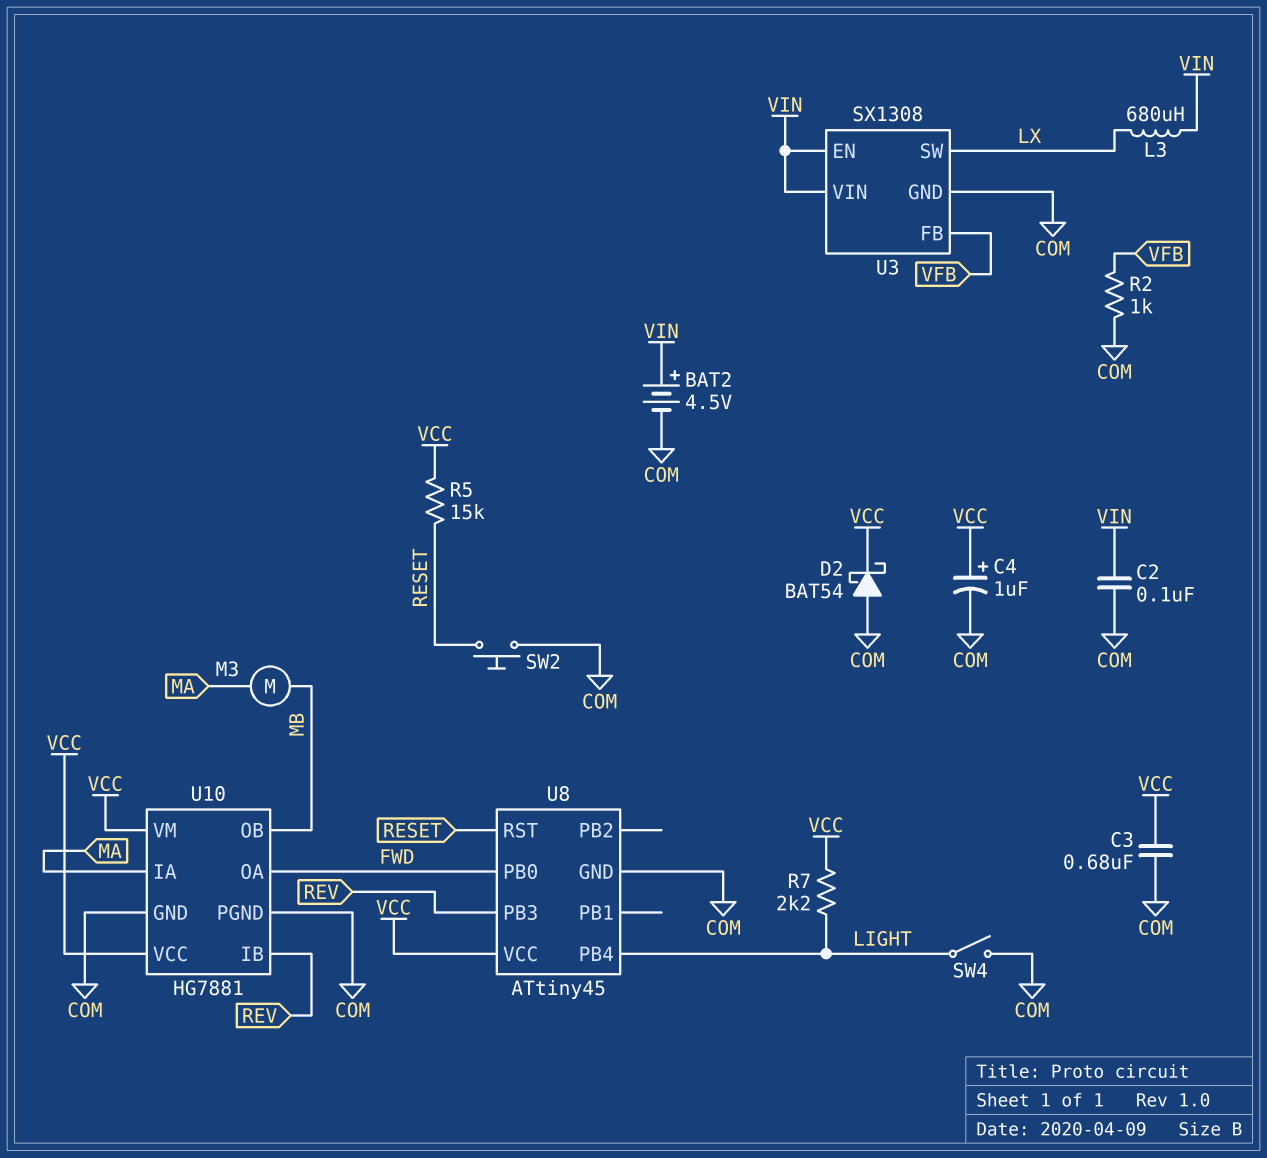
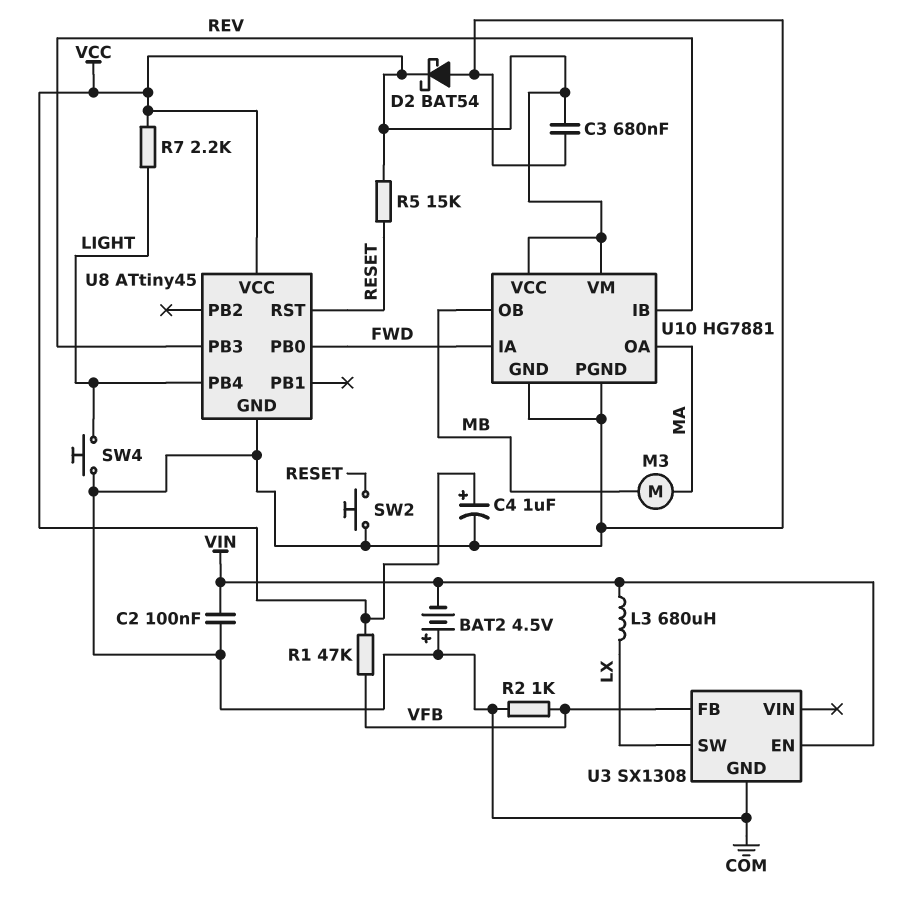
BAT2: 4.5V (plus VIN, minus COM) -> 4.5V (plus COM, minus VIN)
R1: none -> 47k (VCC, VFB)
SW4: switch (COM, LIGHT) -> button (COM, LIGHT)
U3 pin VIN: VIN -> none
U10 pin IA: MA -> FWD
U10 pin OA: FWD -> MA

